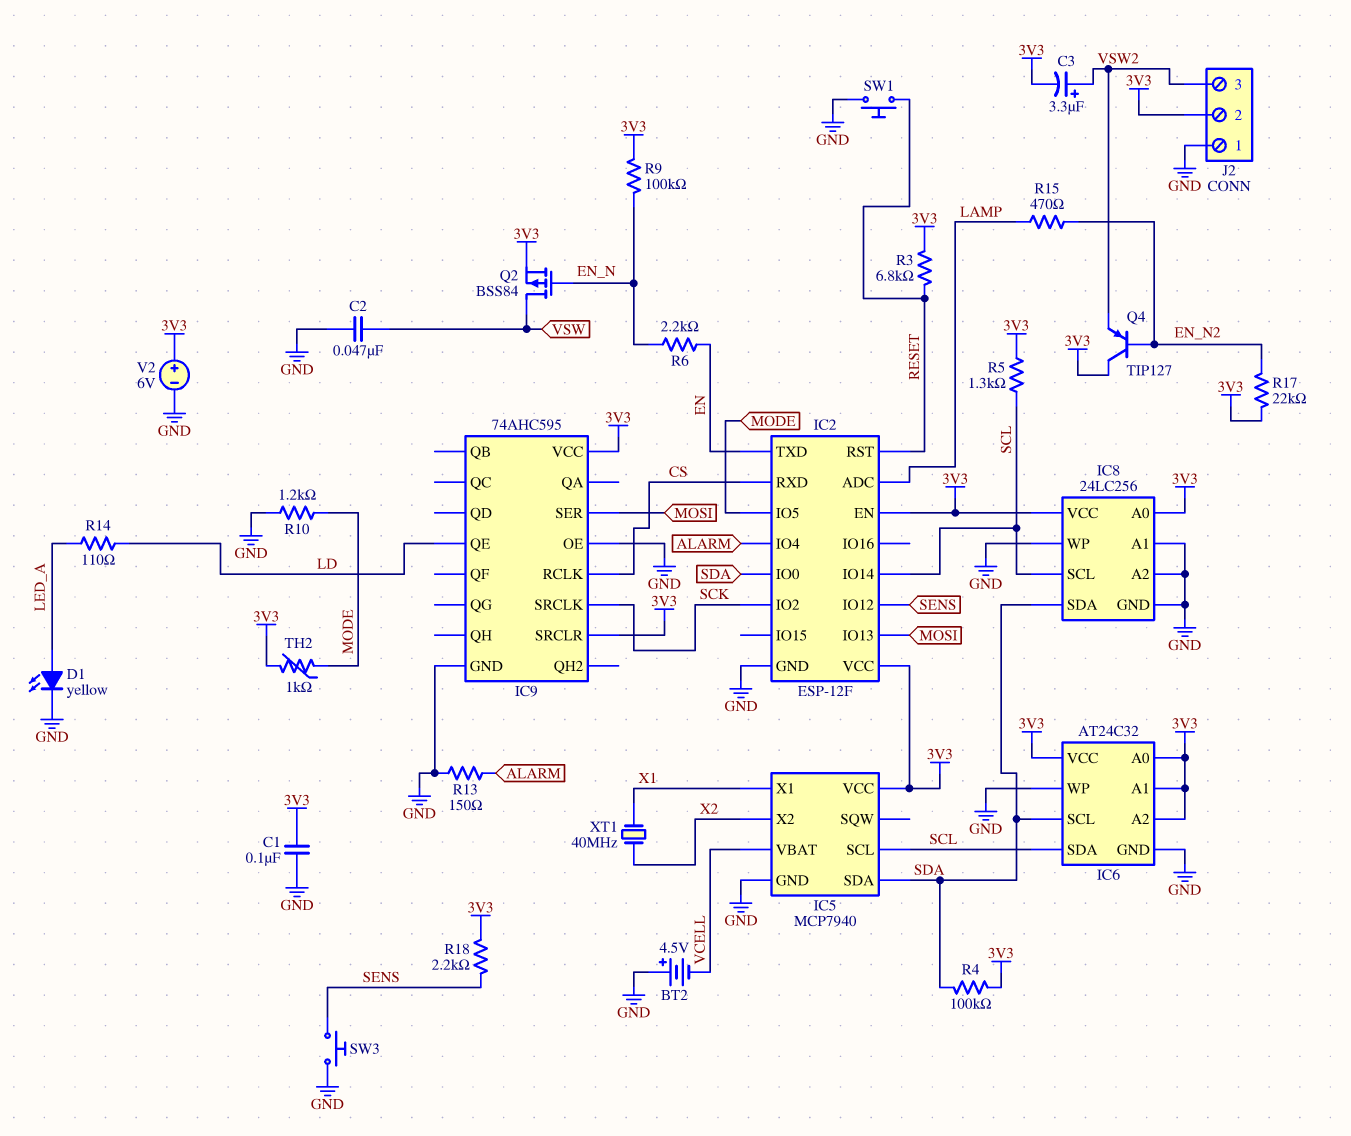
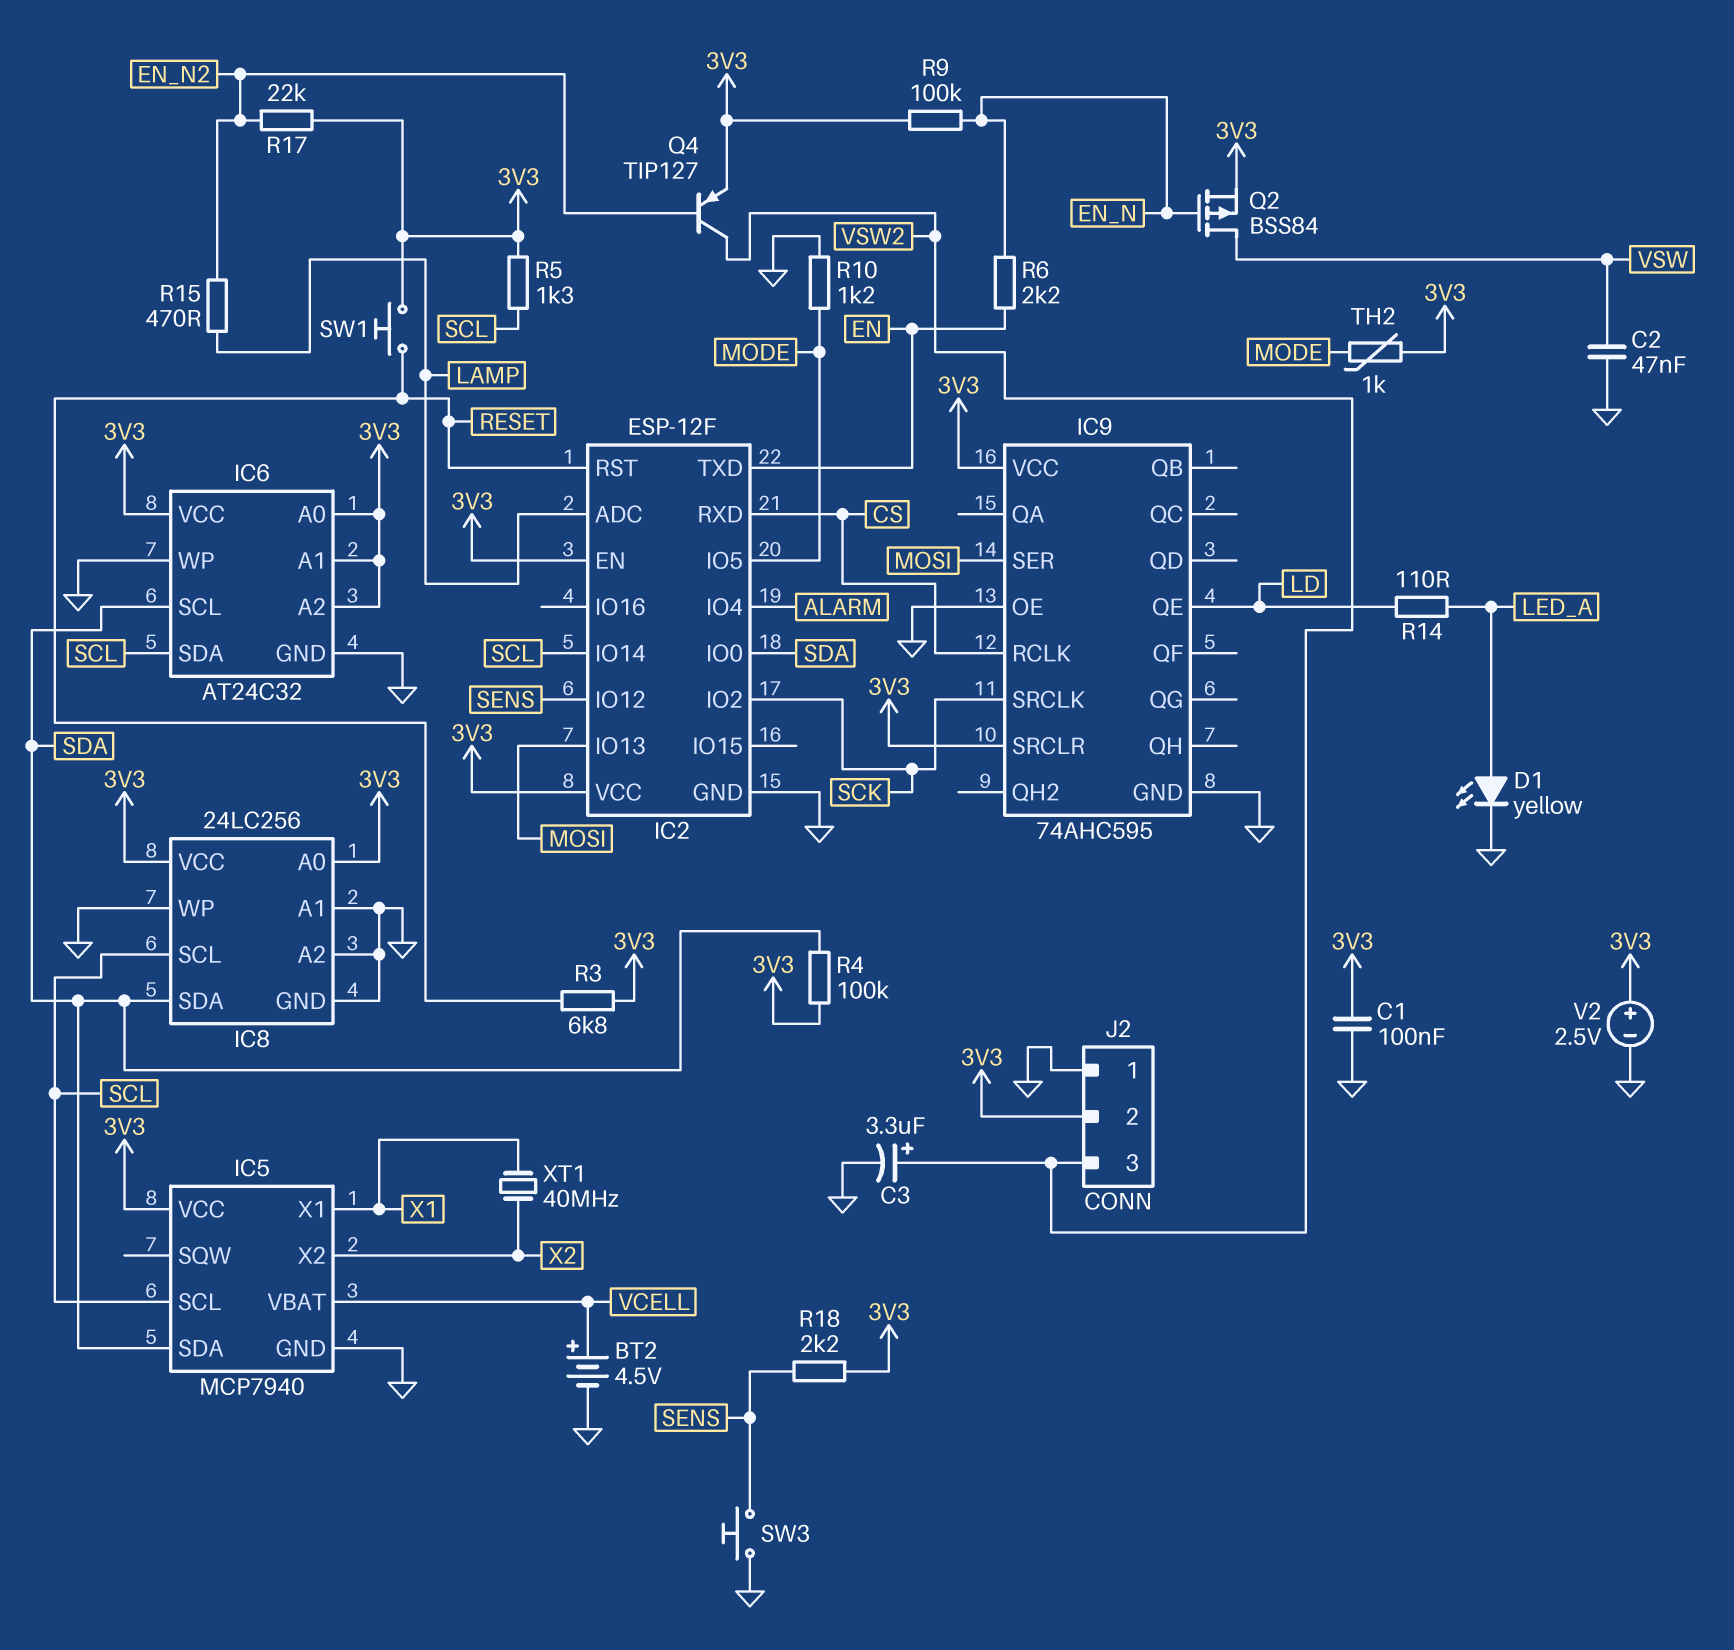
BT2: 4.5V (plus GND, minus VCELL) -> 4.5V (plus VCELL, minus GND)
C3: 3.3uF (plus VSW2, minus 3V3) -> 3.3uF (plus VSW2, minus GND)
Q4: PNP TIP127 (B EN_N2, C 3V3, E VSW2) -> PNP TIP127 (B EN_N2, C VSW2, E 3V3)
R13: 150 (ALARM, GND) -> none
SW1: button (GND, RESET) -> button (3V3, RESET)
V2: 6V (plus 3V3, minus GND) -> 2.5V (plus 3V3, minus GND)

